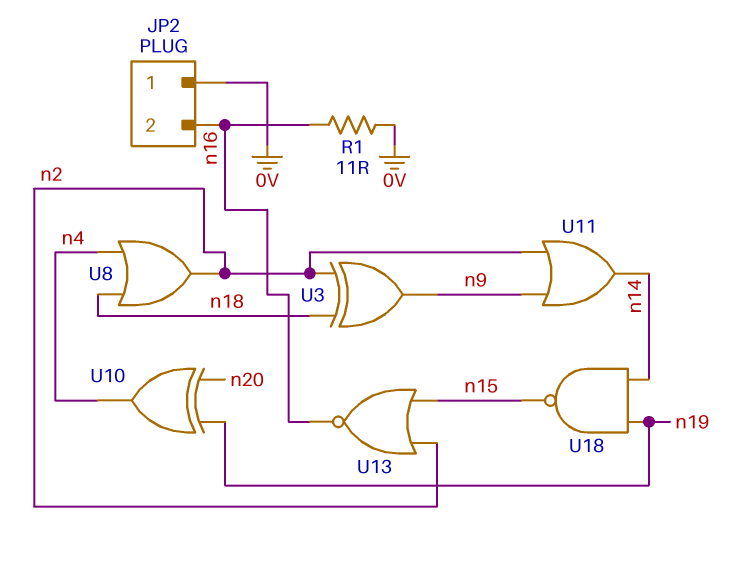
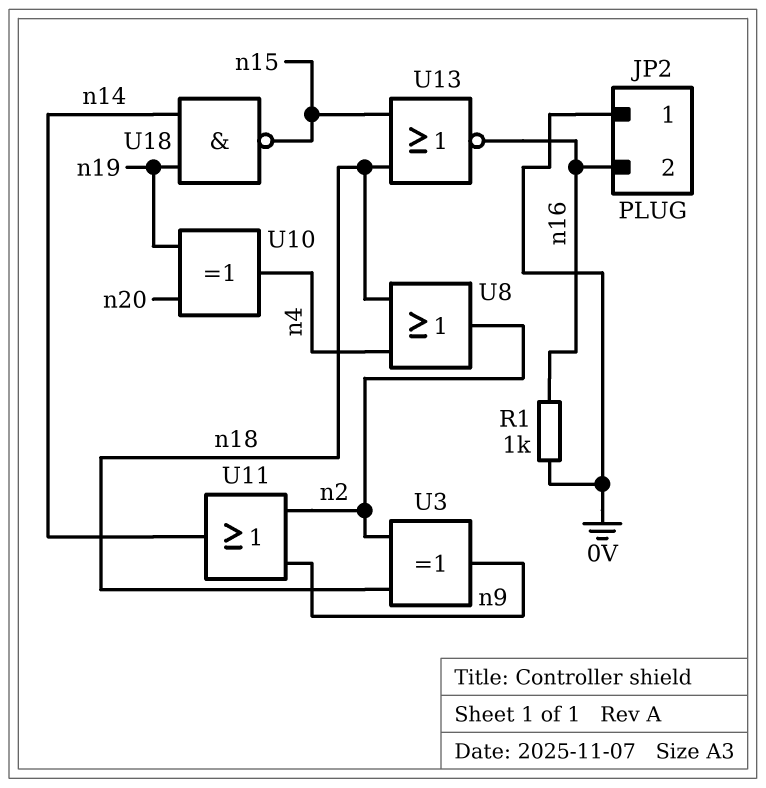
R1: 11 (0V, n16) -> 1k (0V, n16)
U13: NOR (in n2, in n15, out n16) -> NOR (in n15, in n18, out n16)

